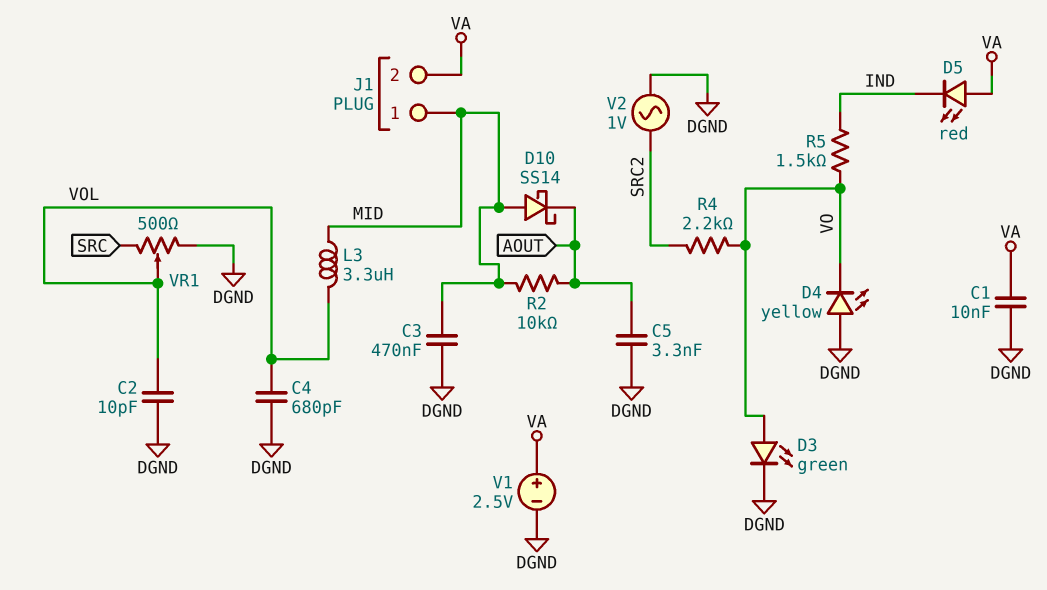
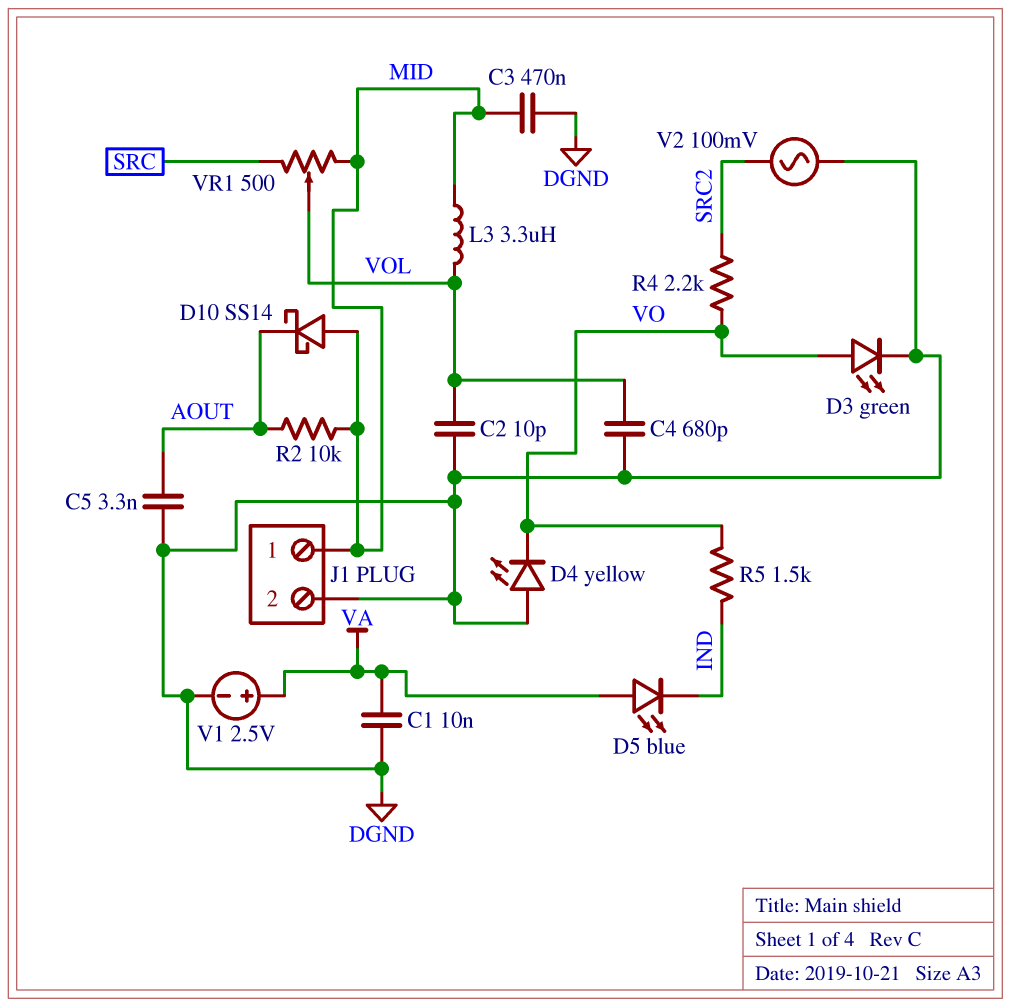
D5: LED red (A VA, K IND) -> LED blue (A VA, K IND)
J1 pin 2: VA -> DGND
V2: AC 1V (DGND, SRC2) -> AC 100mV (DGND, SRC2)
VR1: 500 (DGND, SRC, wiper VOL) -> 500 (MID, SRC, wiper VOL)

